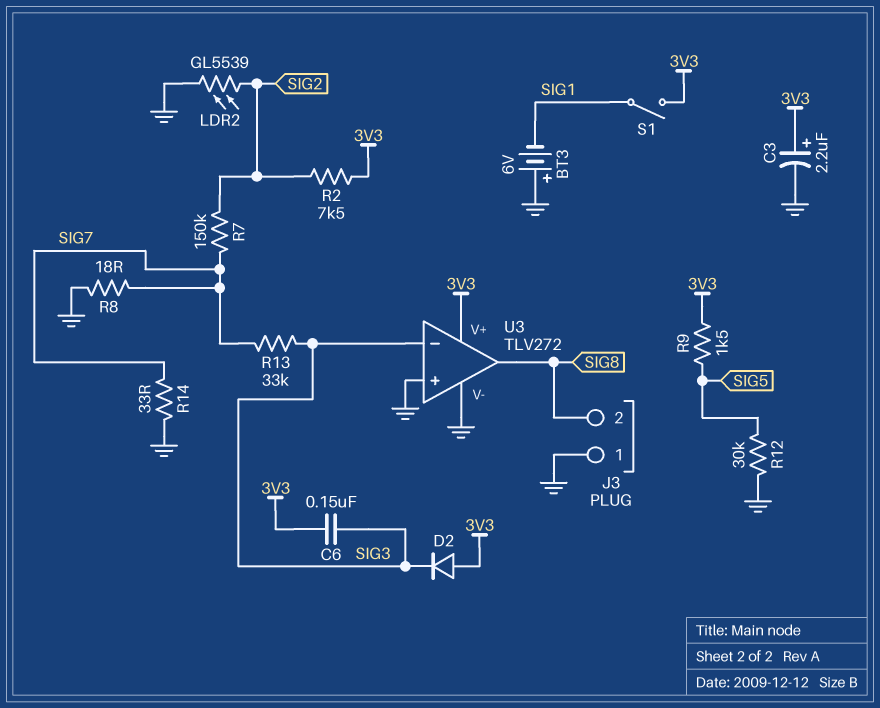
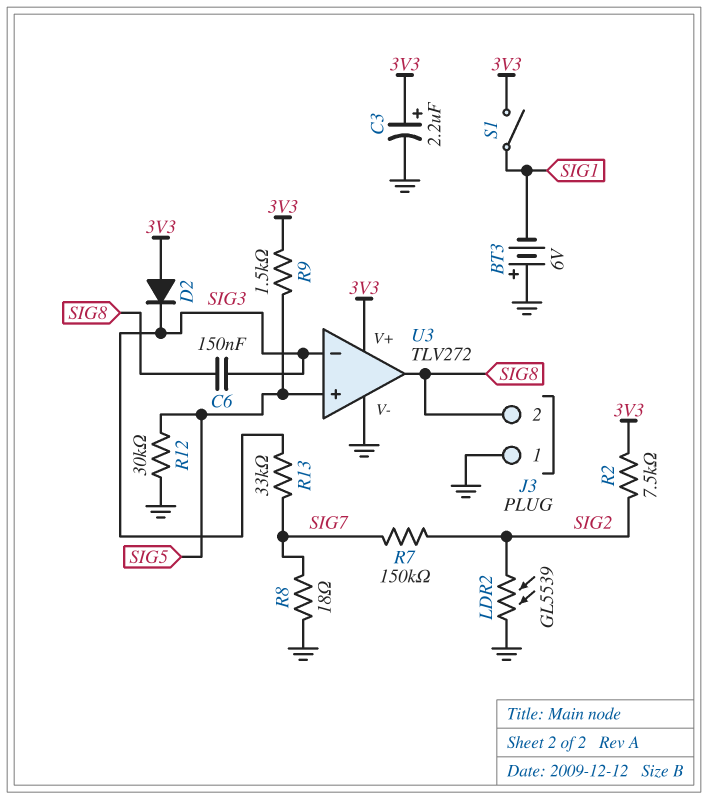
C6: 150nF (3V3, SIG3) -> 150nF (SIG3, SIG8)
R14: 33 (GND, SIG7) -> none
U3 pin in+: GND -> SIG5

